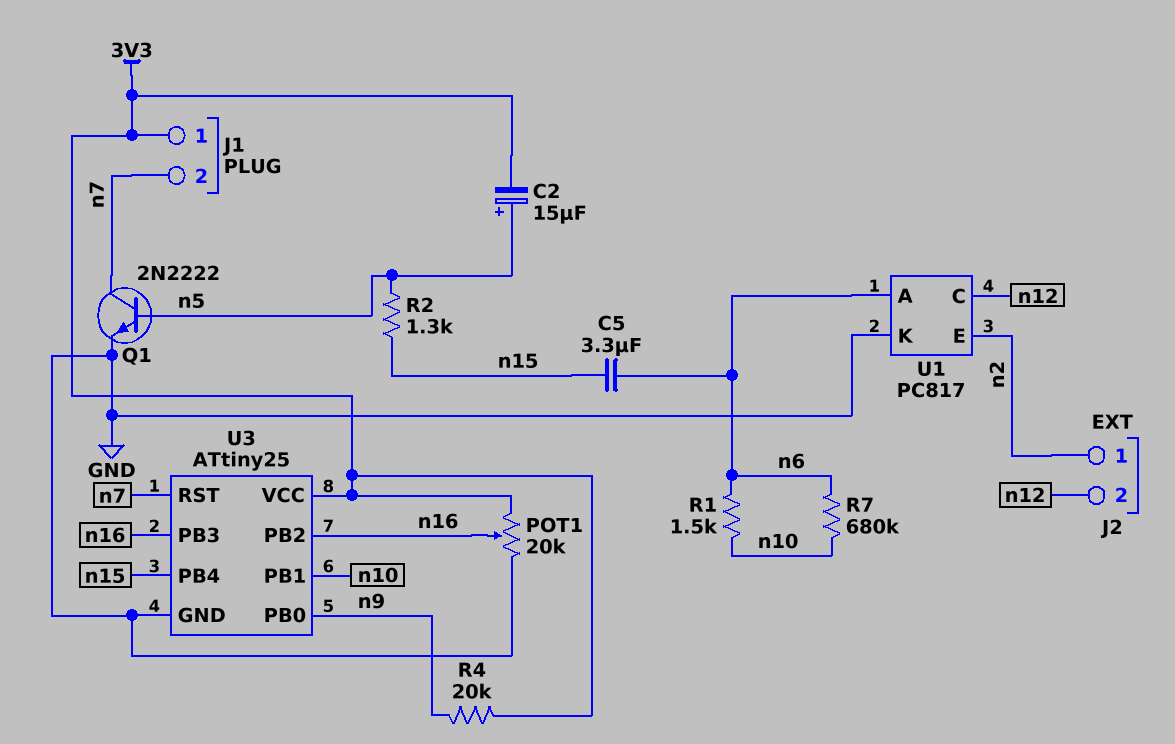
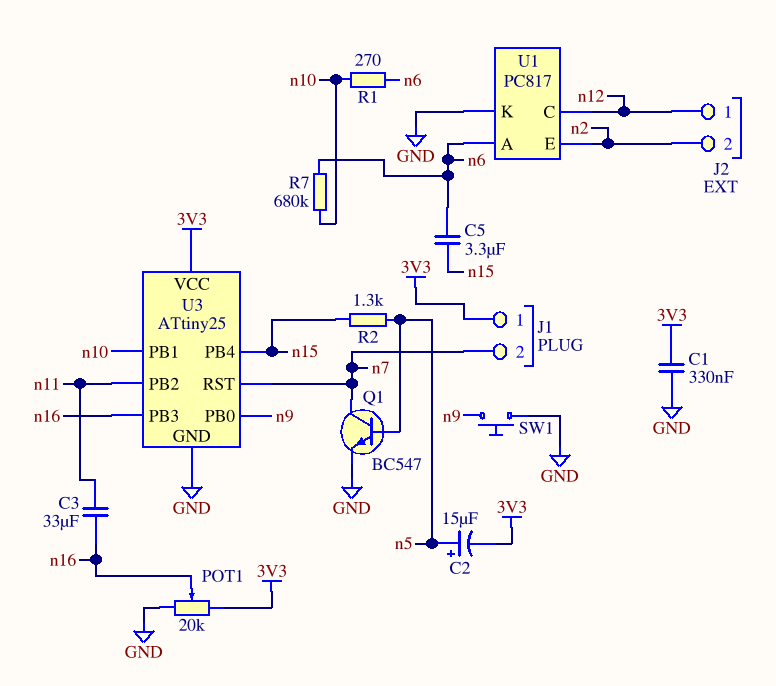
C1: none -> 330nF (3V3, GND)
C3: none -> 33uF (n11, n16)
J2 pin 1: n2 -> n12
J2 pin 2: n12 -> n2
Q1: NPN 2N2222 (B n5, C n7, E GND) -> NPN BC547 (B n5, C n7, E GND)
R1: 1.5k (n6, n10) -> 270 (n6, n10)
R4: 20k (3V3, n9) -> none
SW1: none -> button (GND, n9)
U3 pin PB2: n16 -> n11

